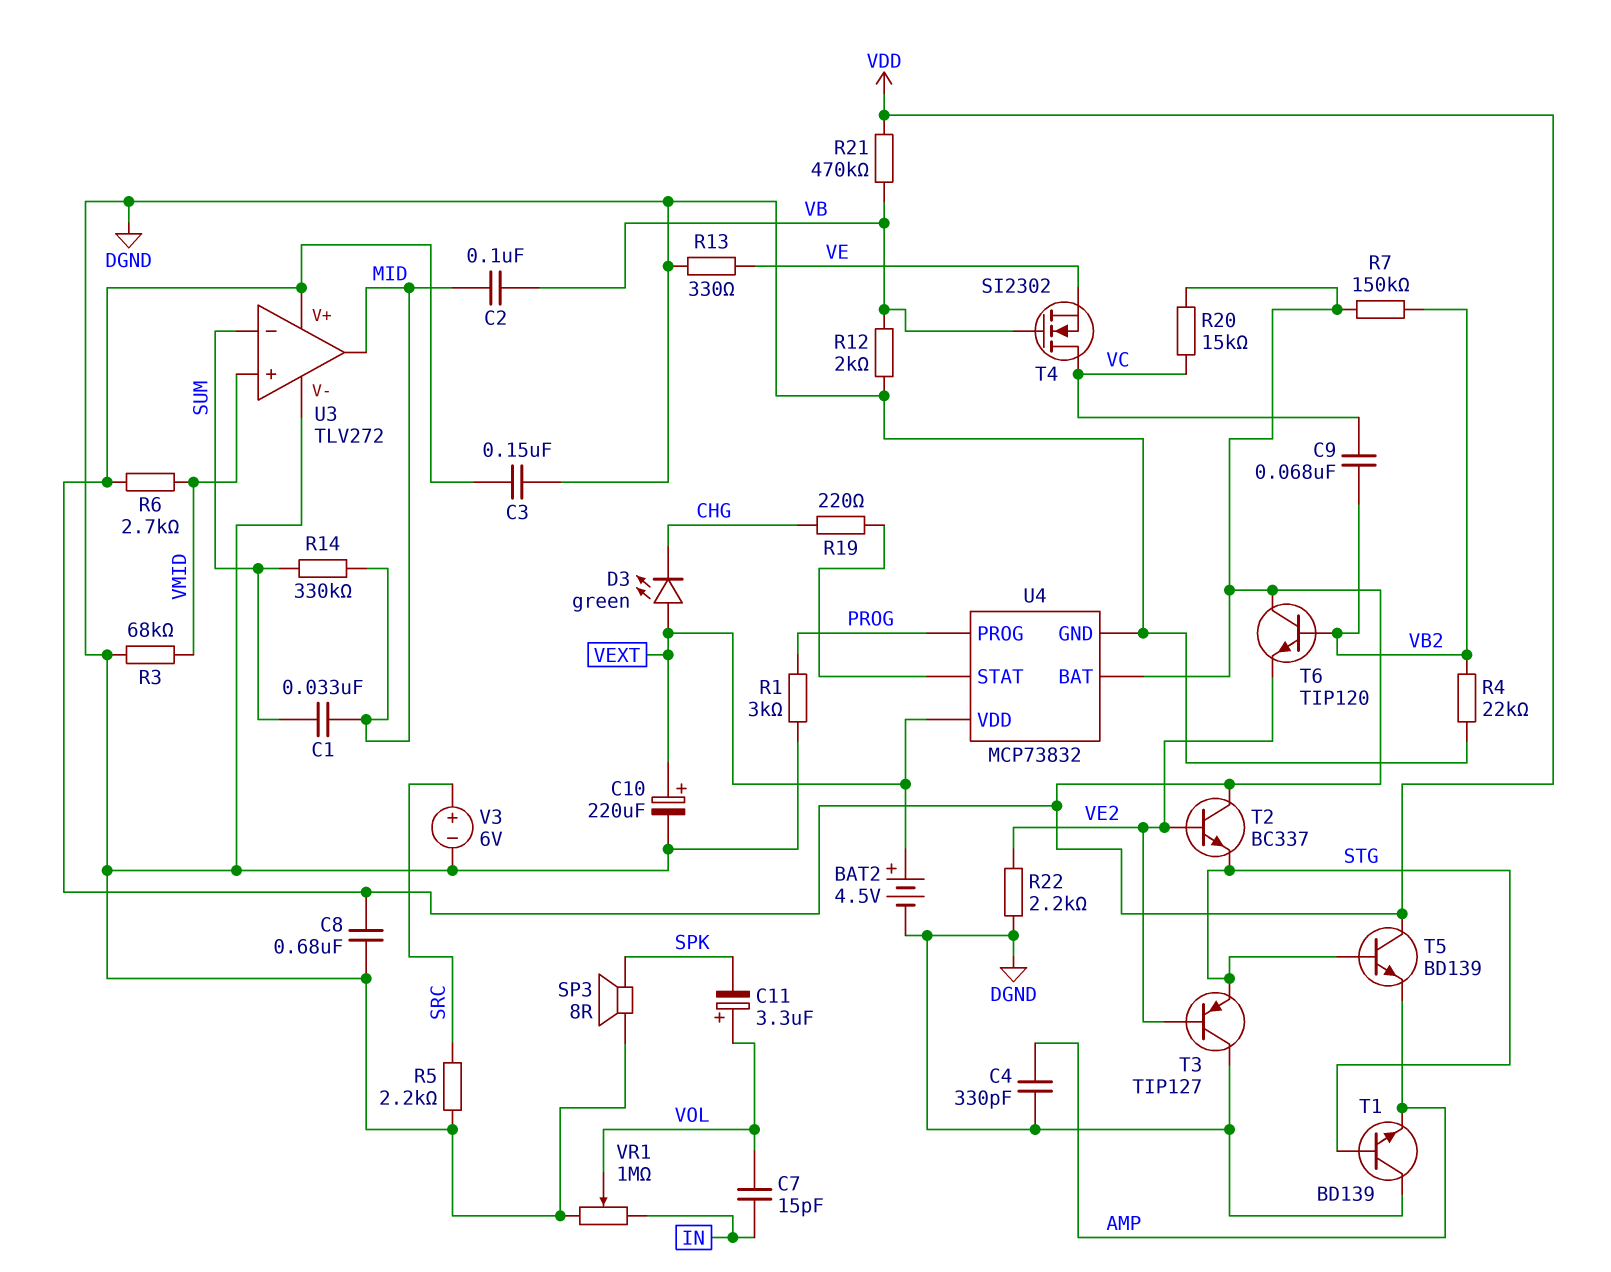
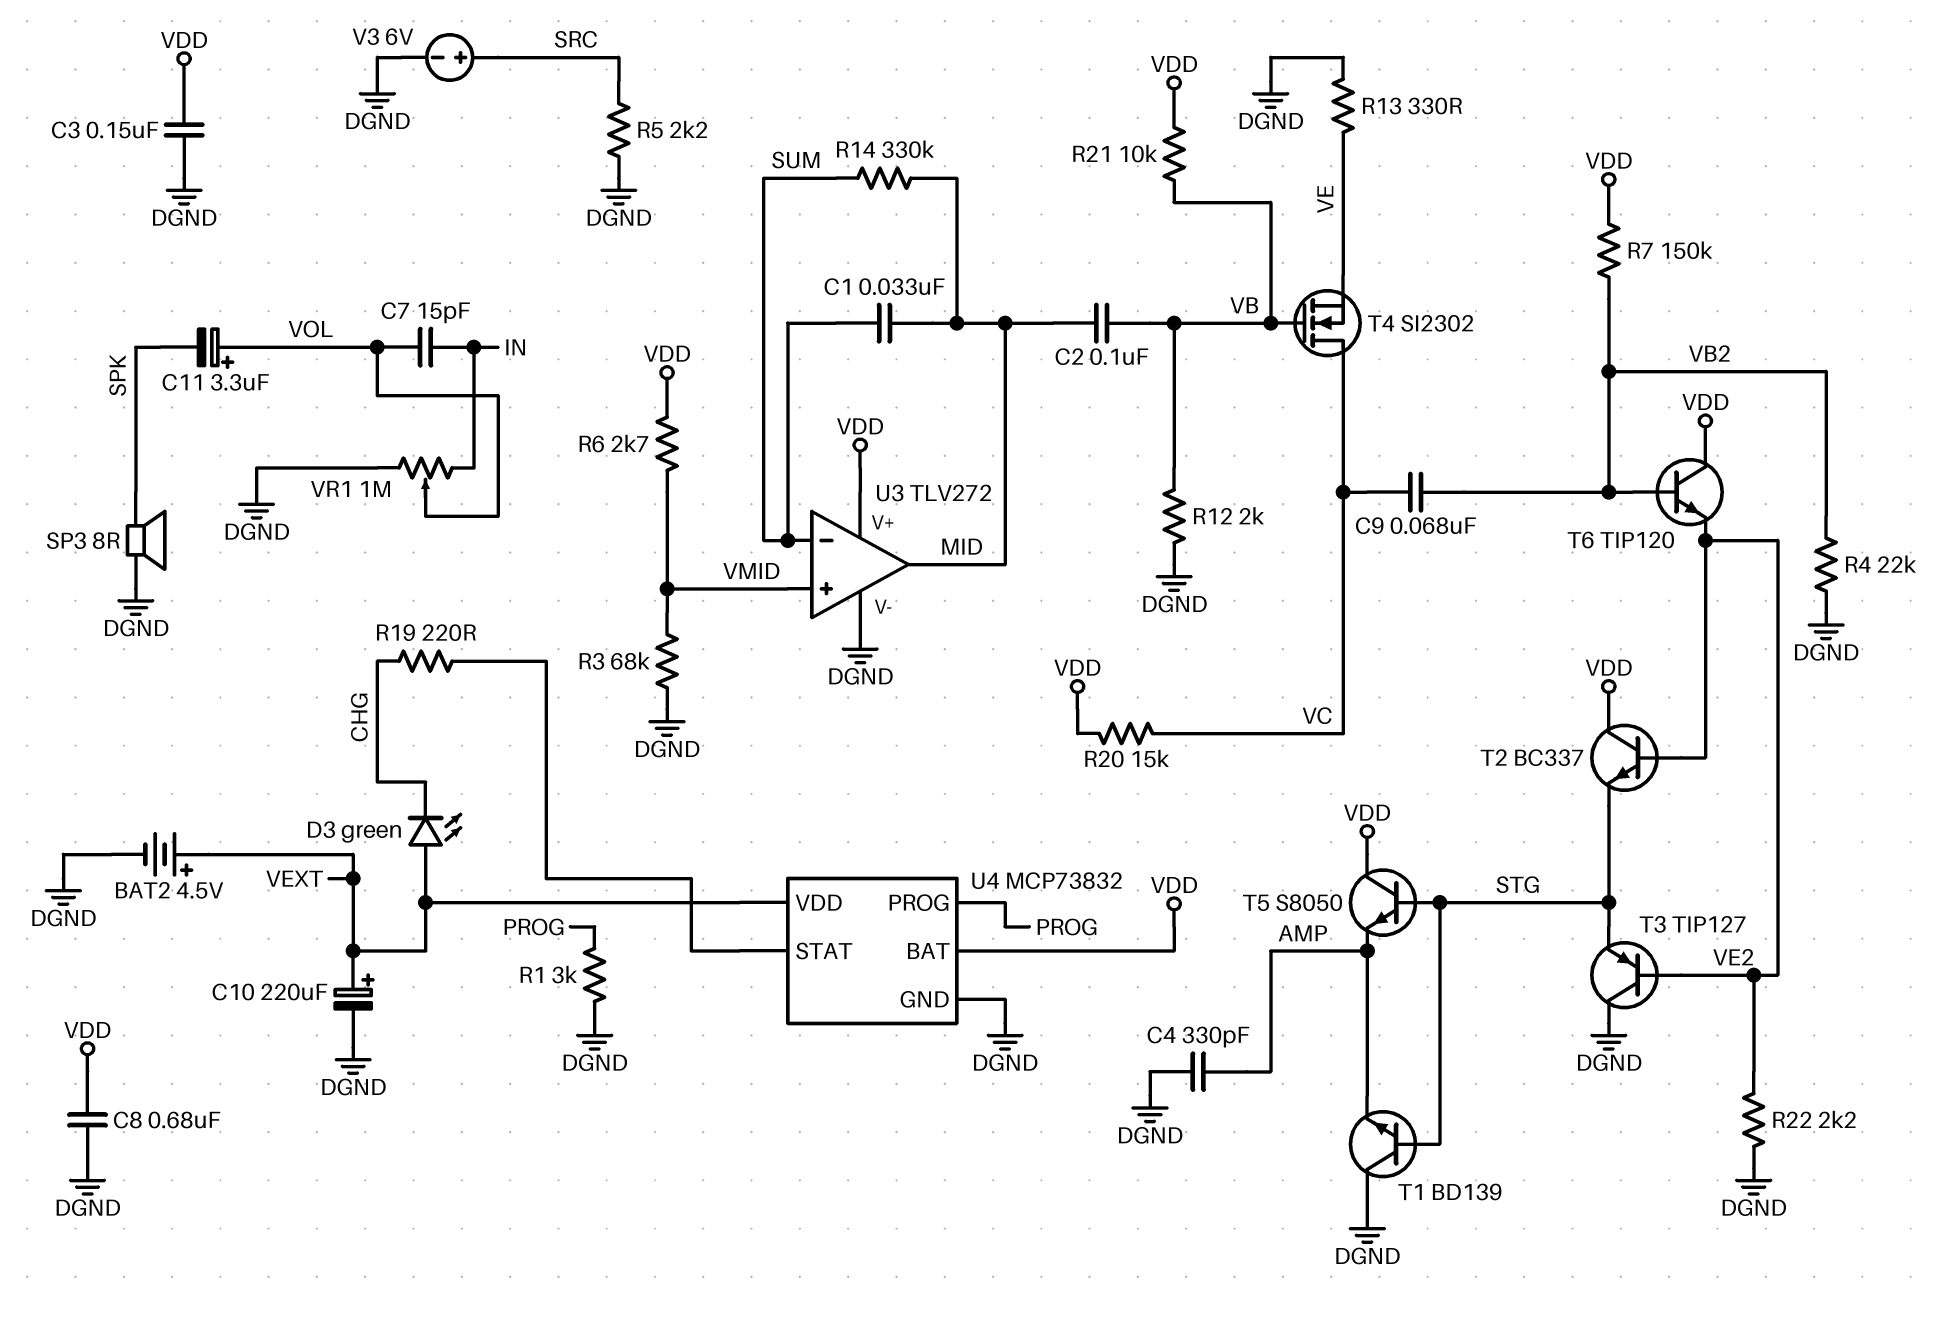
R21: 470k (VB, VDD) -> 10k (VB, VDD)
T5: NPN BD139 (B STG, C VDD, E AMP) -> NPN S8050 (B STG, C VDD, E AMP)

